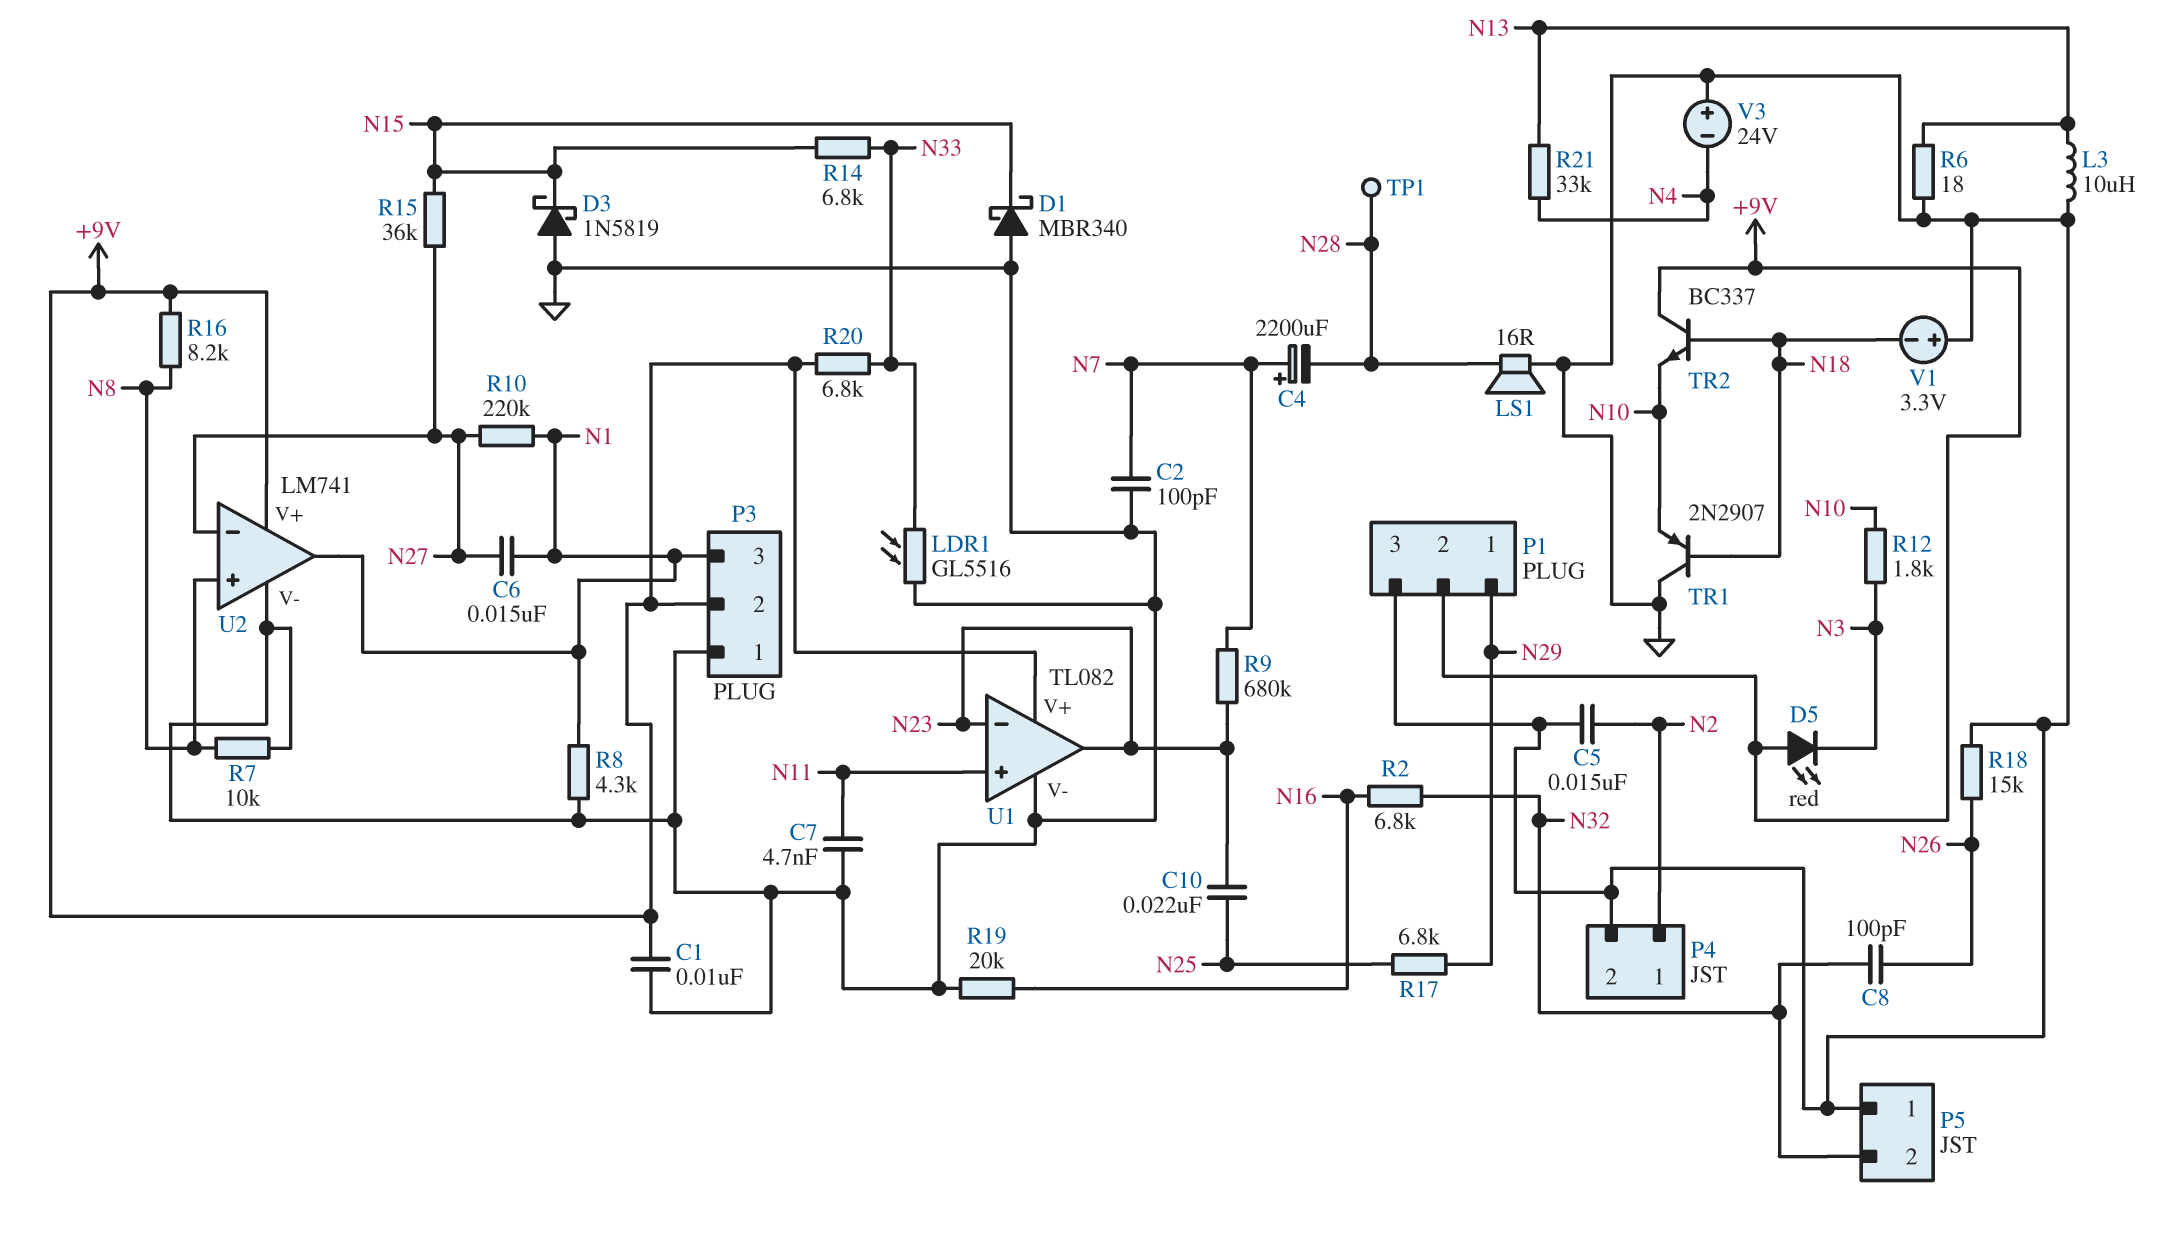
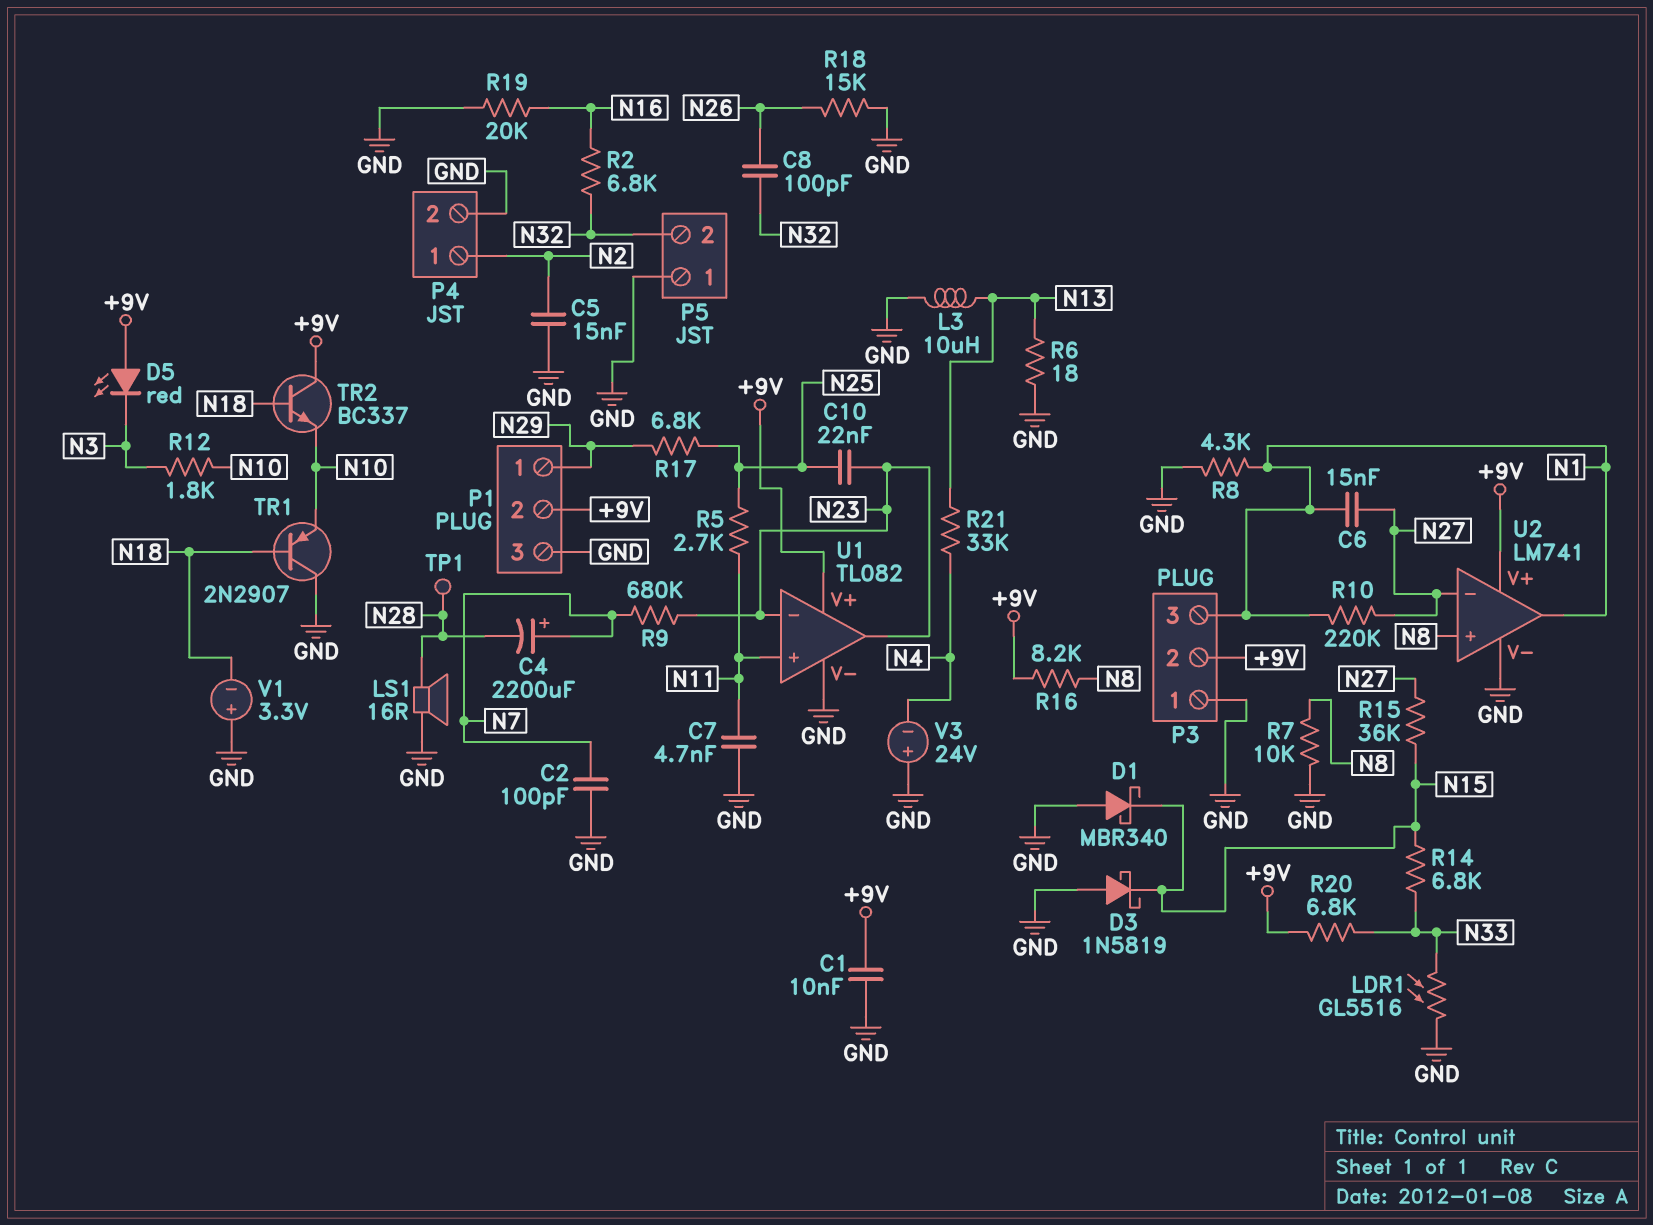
R5: none -> 2.7k (N11, N25)

